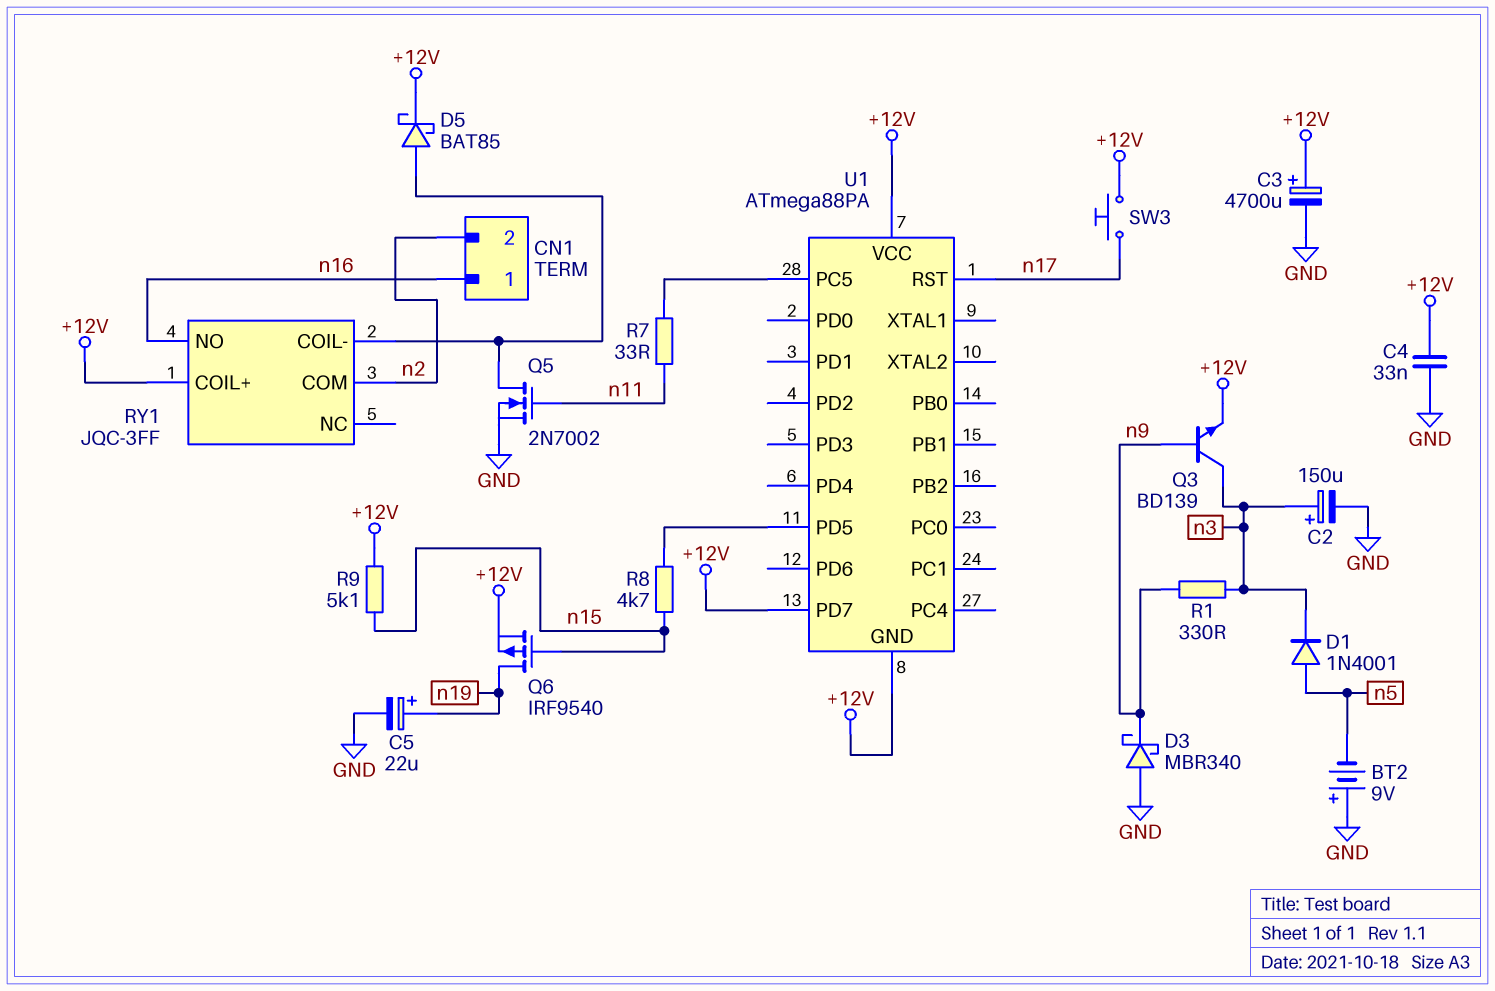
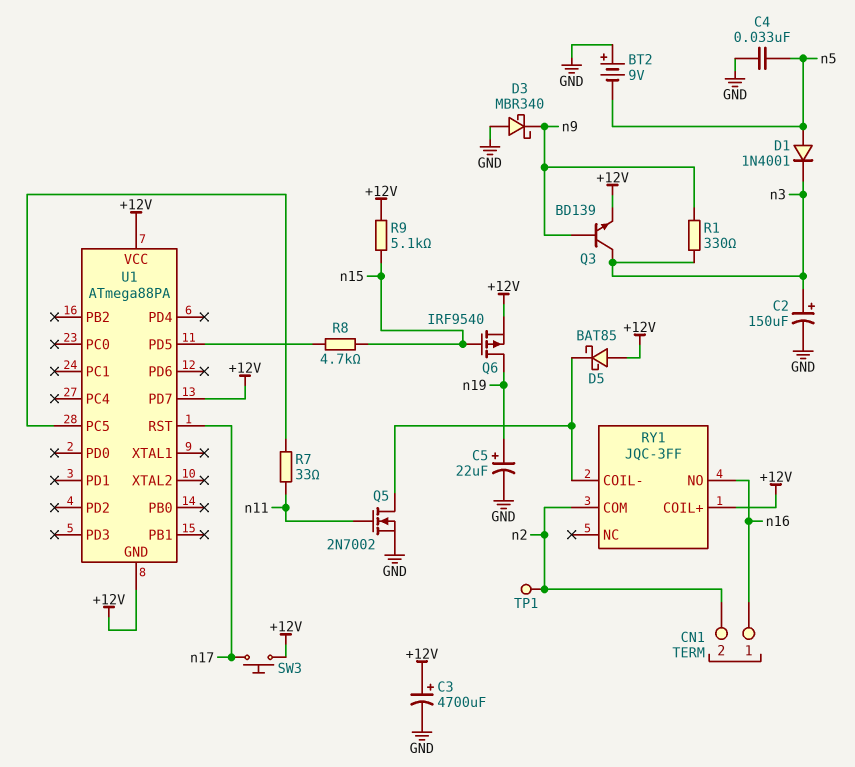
C4: 33nF (+12V, GND) -> 33nF (GND, n5)
D5: schottky BAT85 (A RY1/COIL-, K +12V) -> schottky BAT85 (A +12V, K RY1/COIL-)
TP1: none -> test point (n2)

